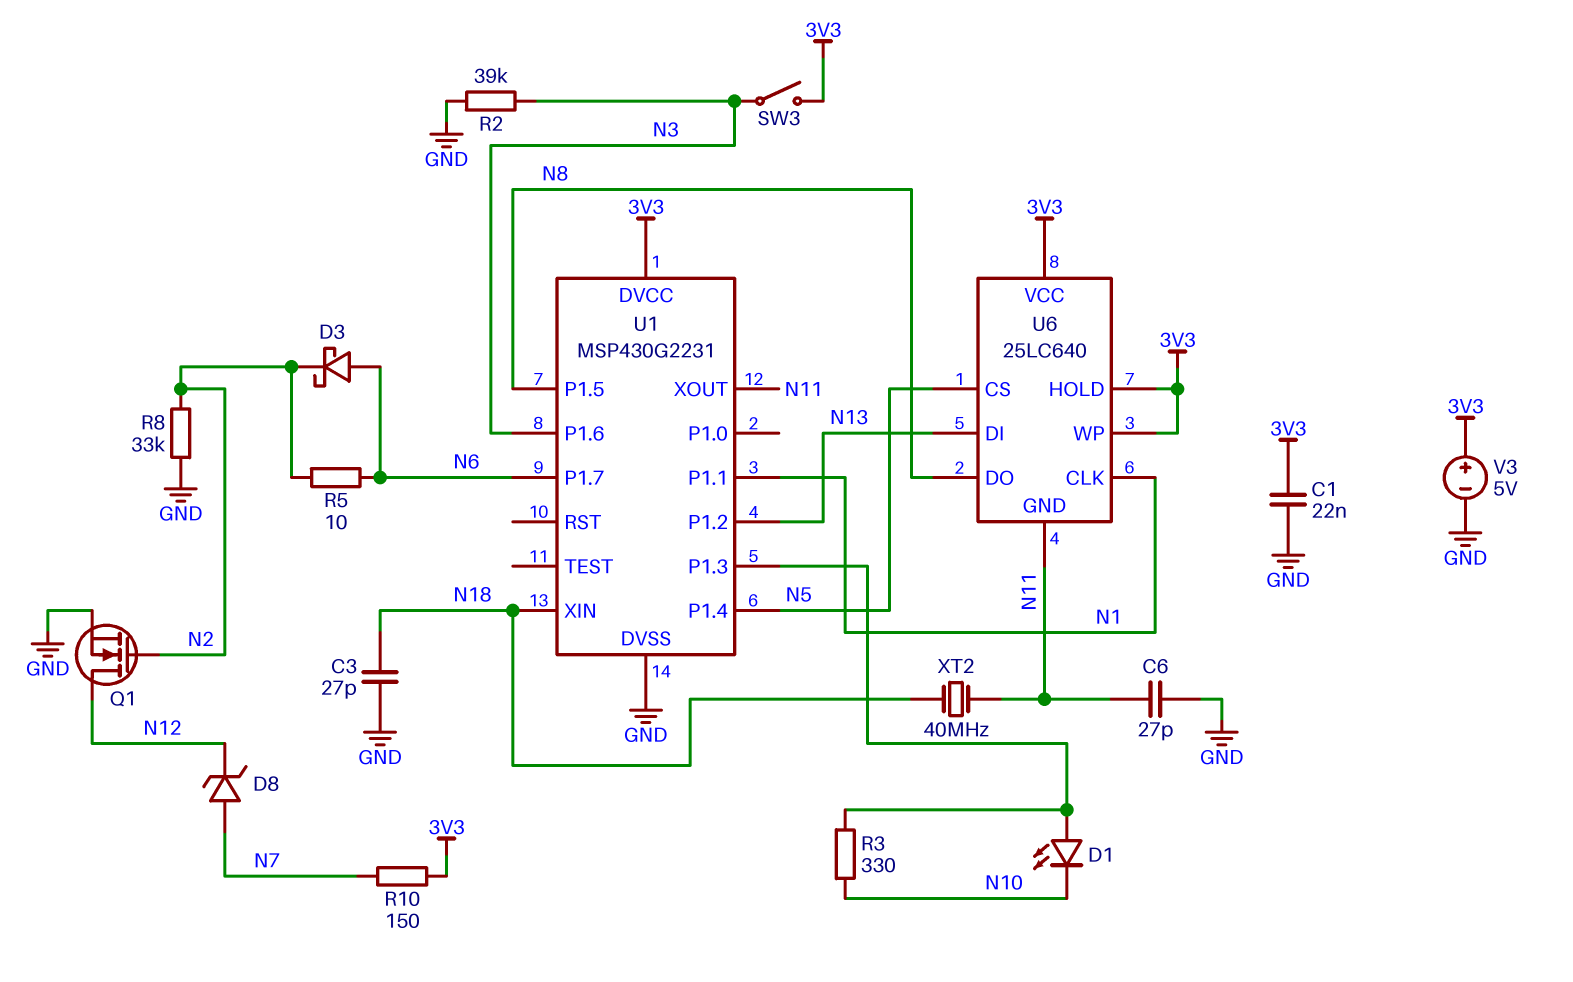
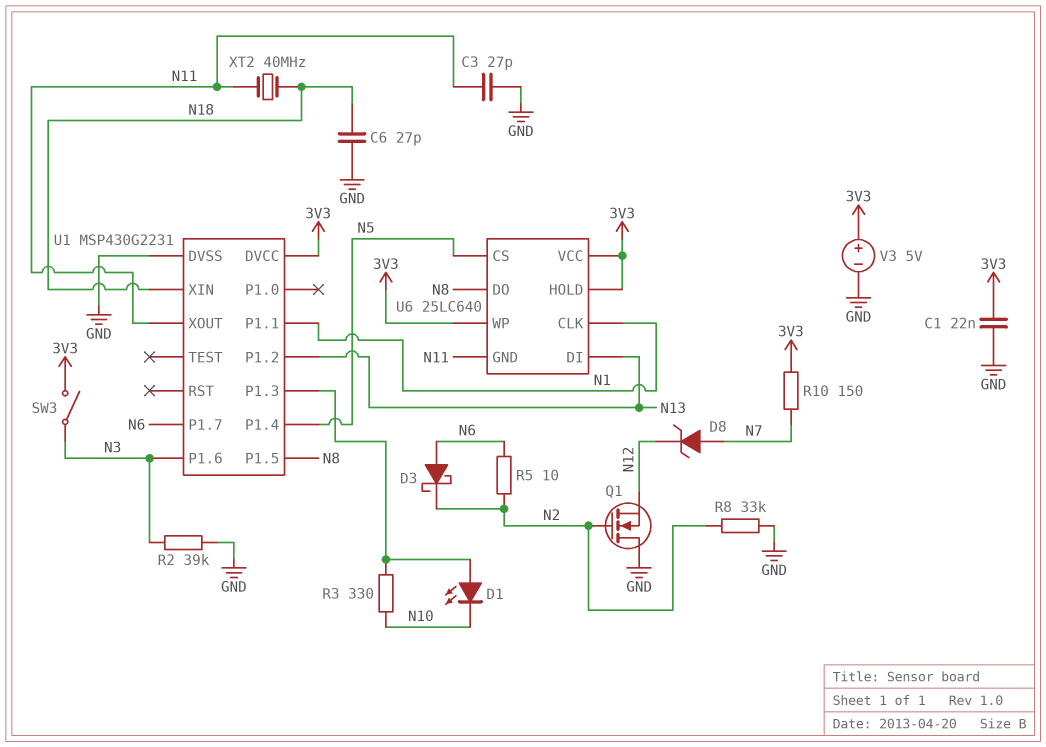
C3: 27pF (GND, N18) -> 27pF (GND, N11)
C6: 27pF (GND, N11) -> 27pF (GND, N18)
Q1: NMOS (G N2, D N12, S GND) -> NMOS (G N2, D GND, S N12)

